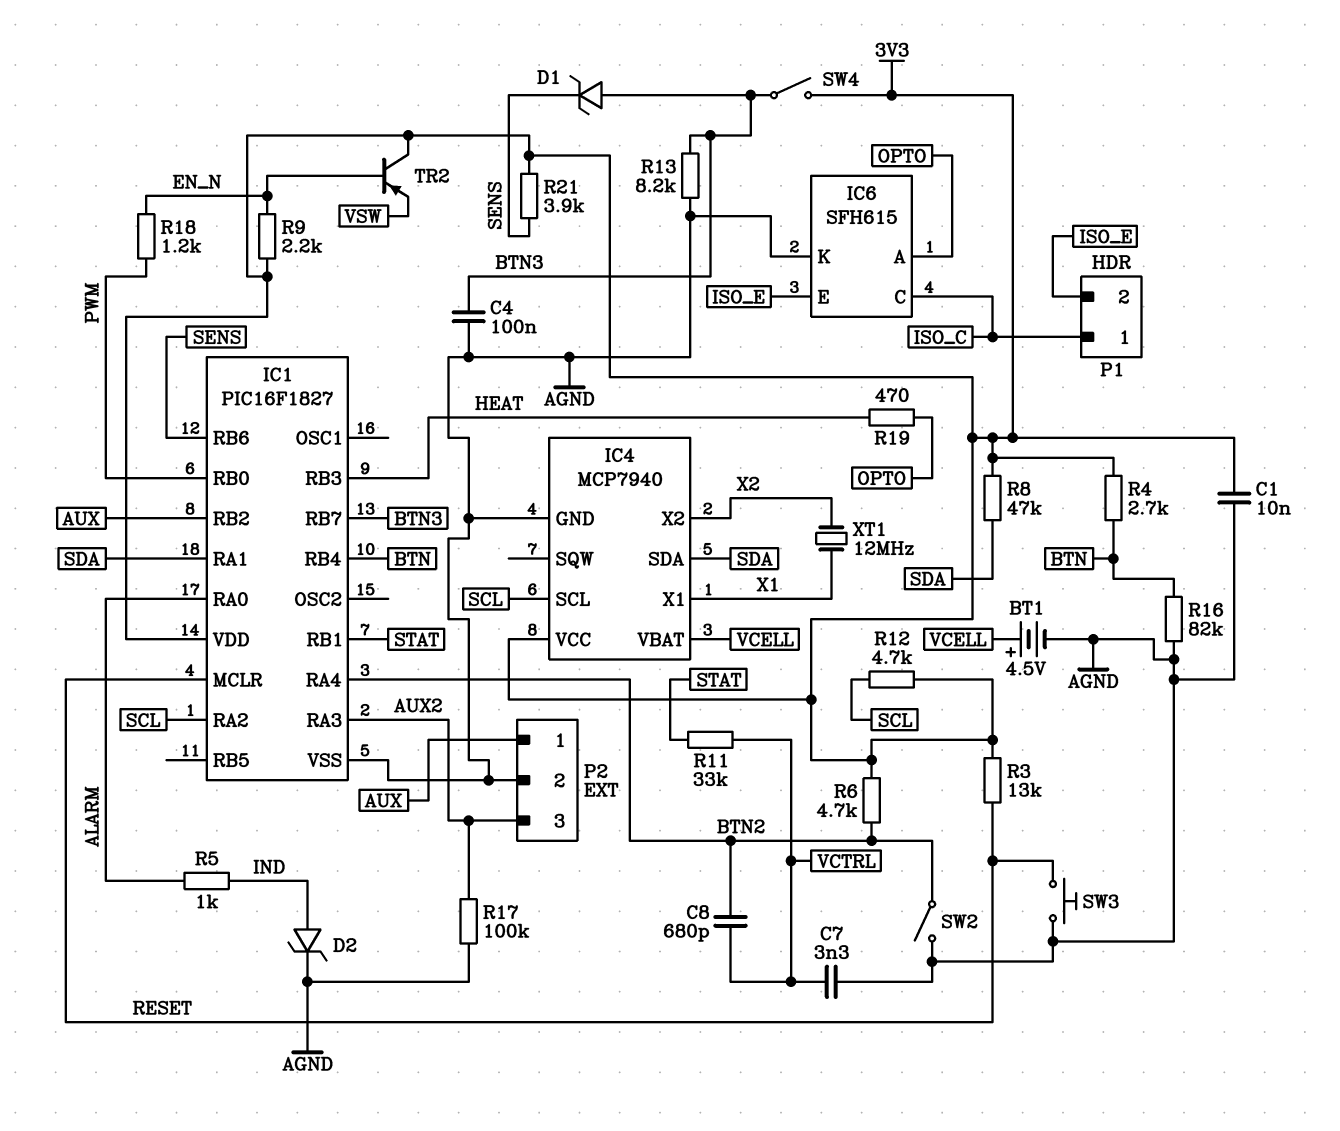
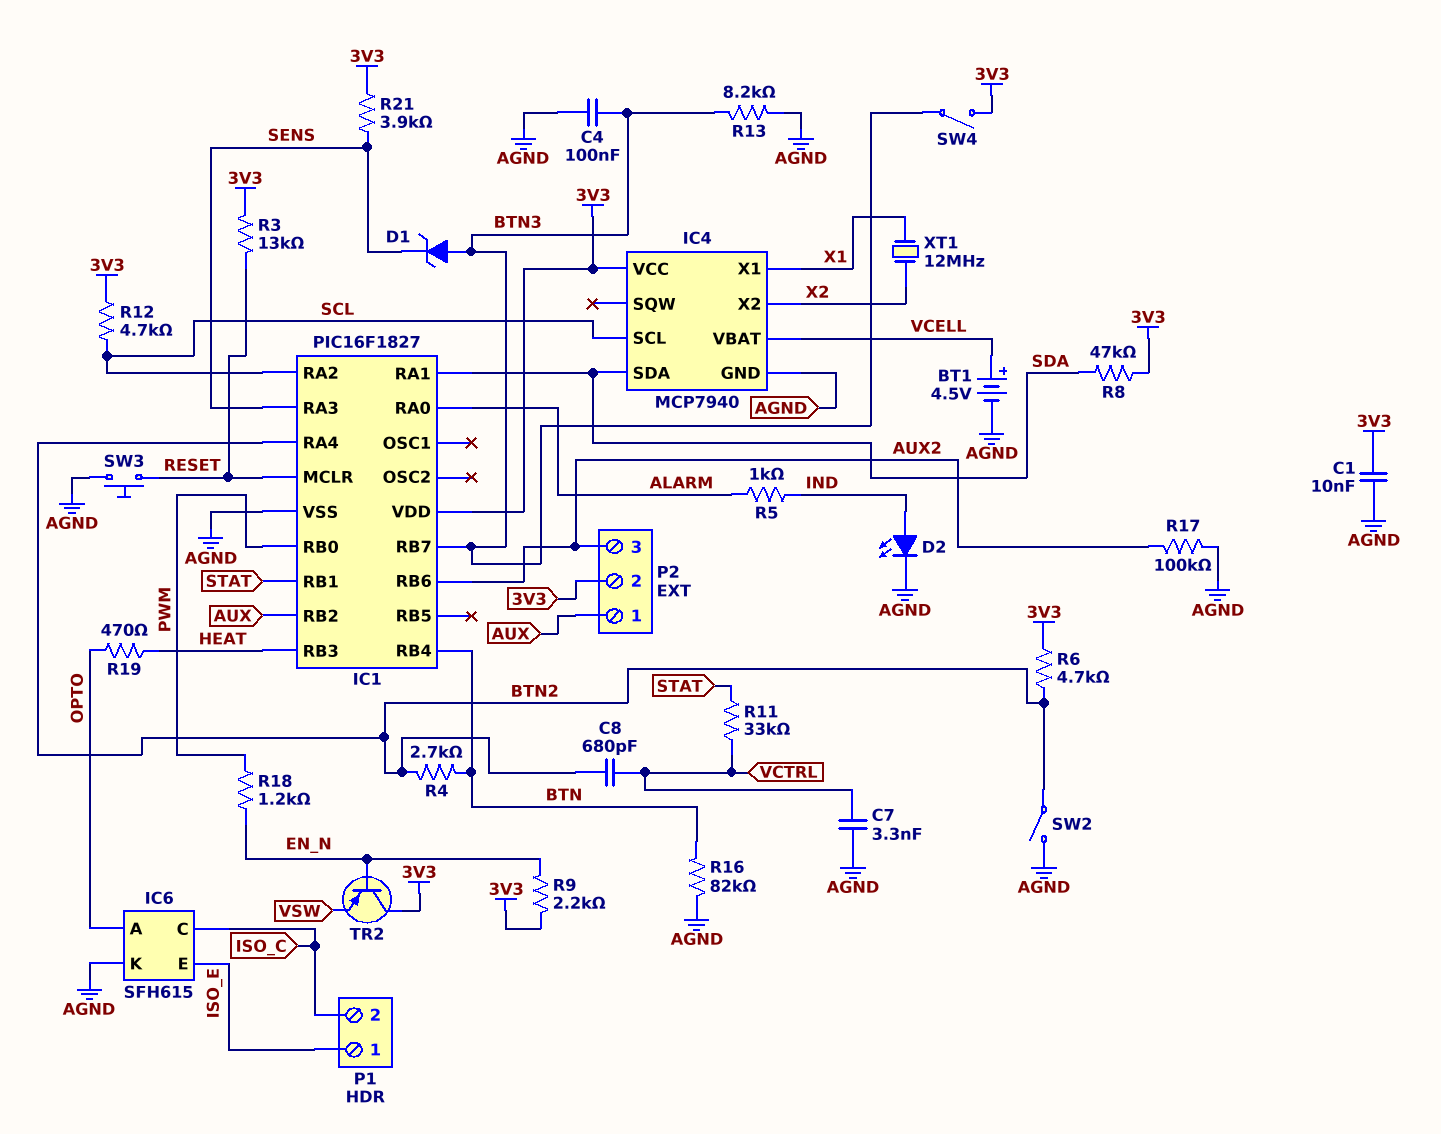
D2: zener (A IND, K AGND) -> LED (A IND, K AGND)
IC1 pin RA3: AUX2 -> SENS
IC1 pin RB6: SENS -> AUX2
P1 pin 1: ISO_C -> ISO_E
P1 pin 2: ISO_E -> ISO_C
P2 pin 2: AGND -> 3V3
R4: 2.7k (3V3, BTN) -> 2.7k (BTN, BTN2)

